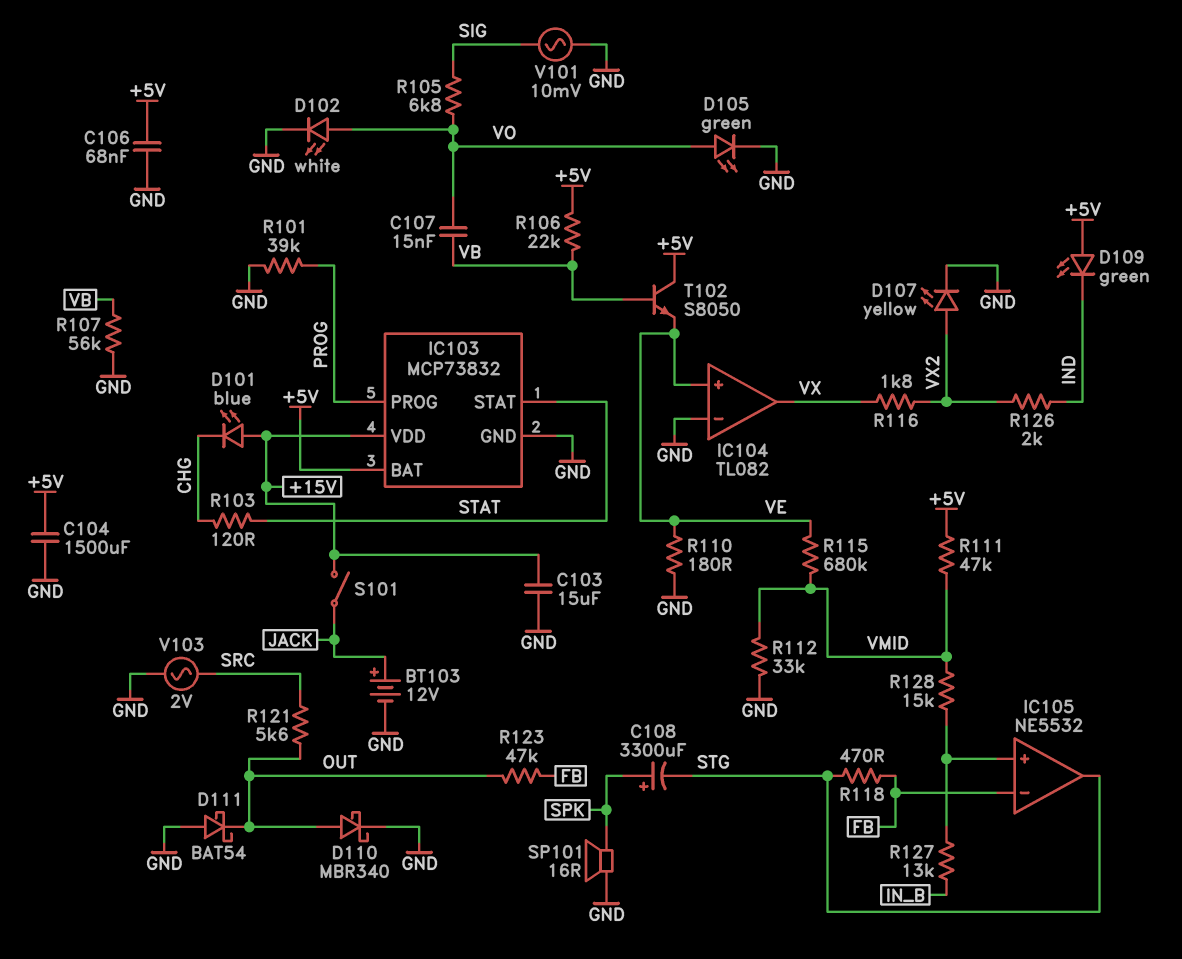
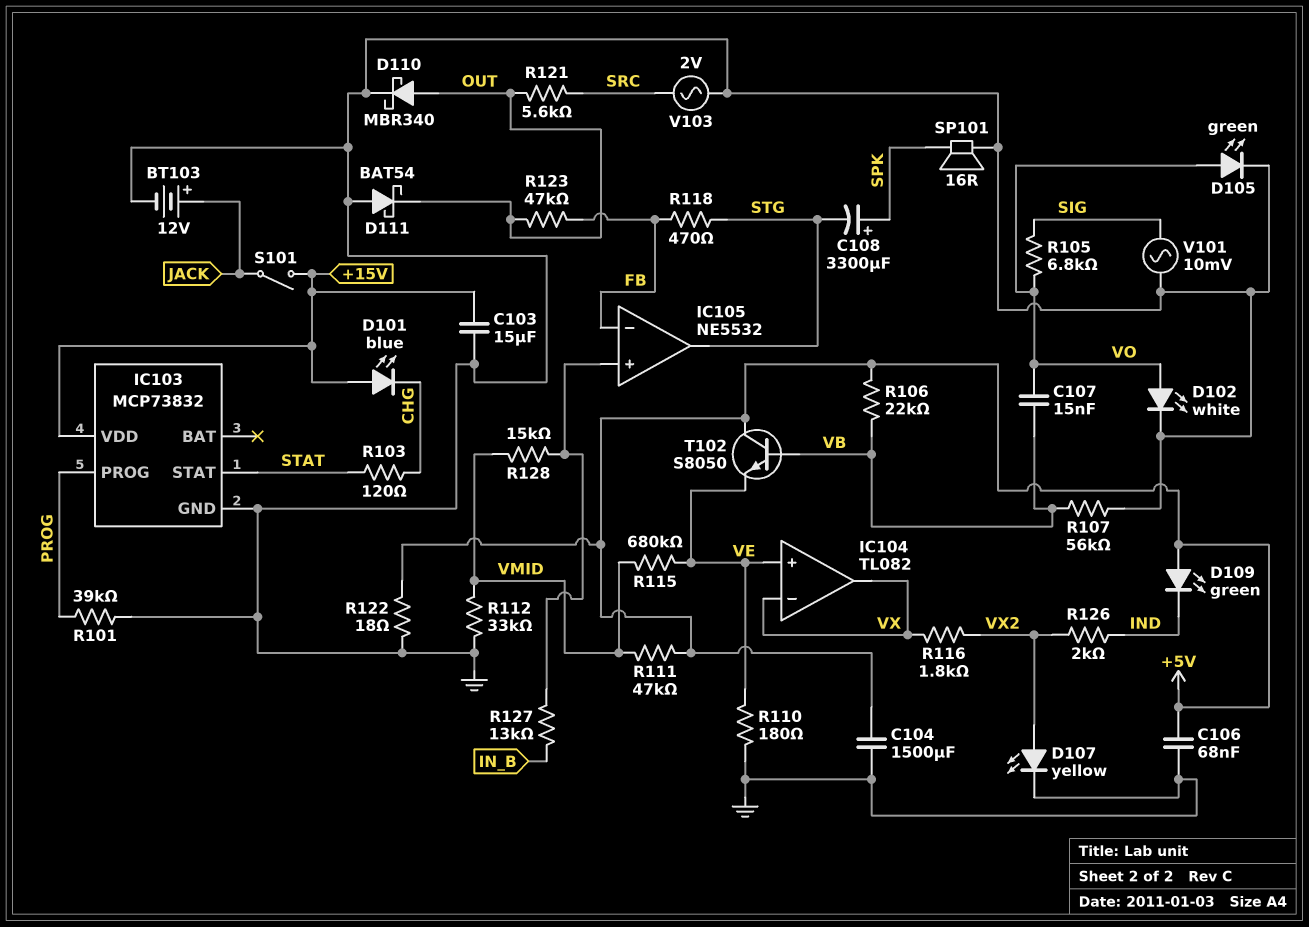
IC103 pin BAT: +5V -> none
IC104 pin in-: GND -> VX
R122: none -> 18 (+5V, GND)

